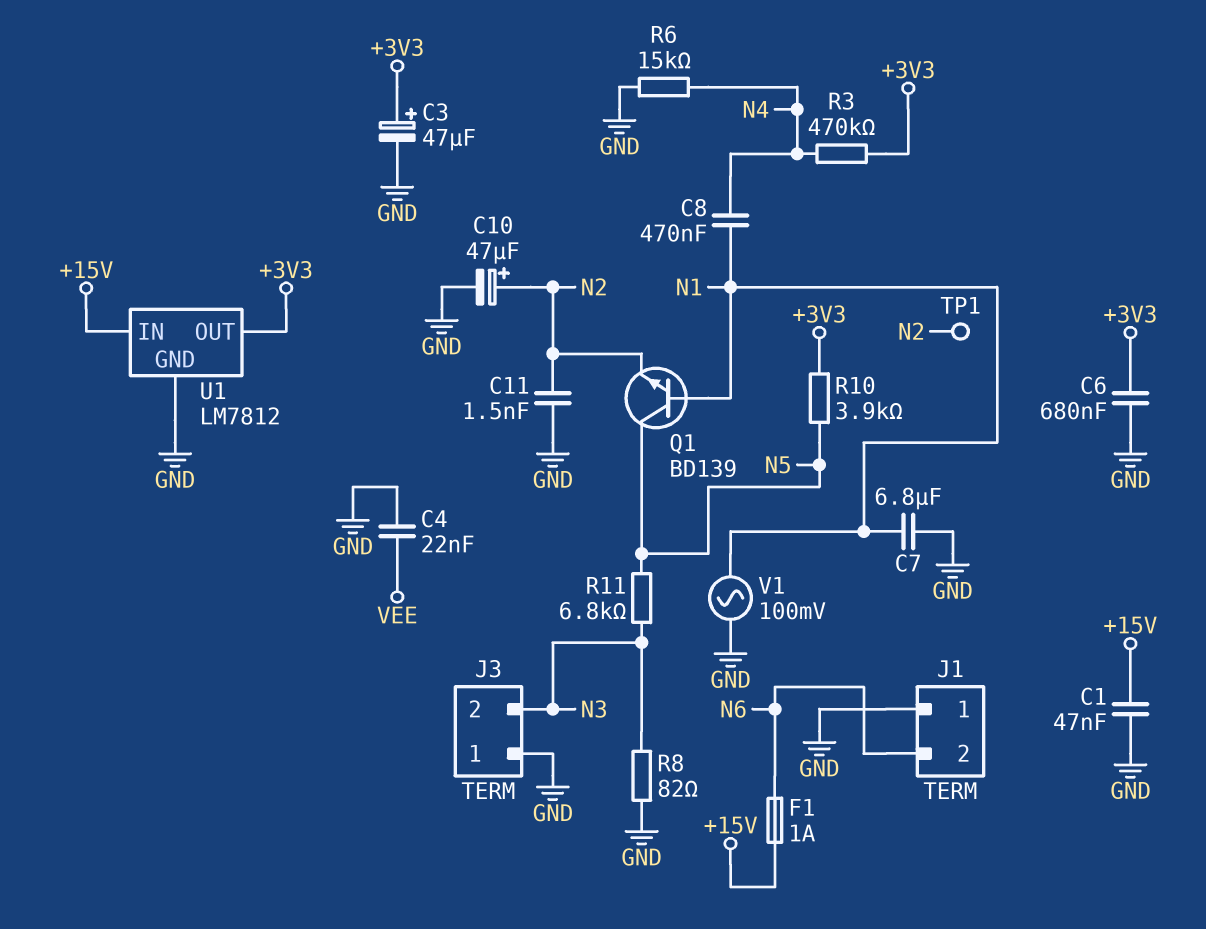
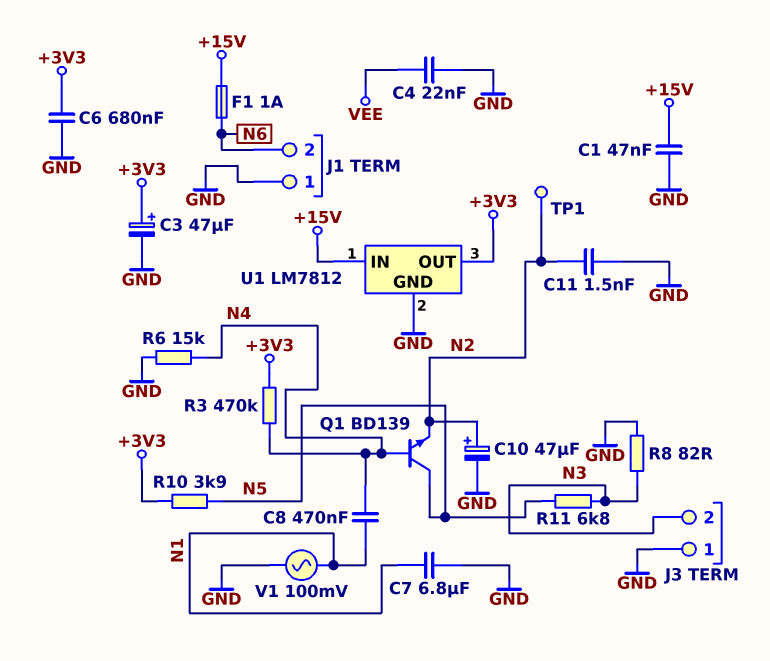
Q1: NPN BD139 (B N1, C N5, E N2) -> NPN BD139 (B N4, C N5, E N2)

